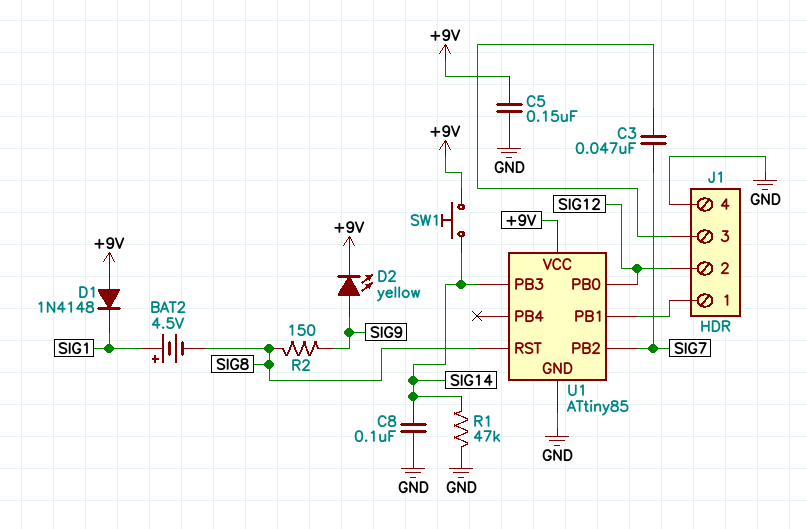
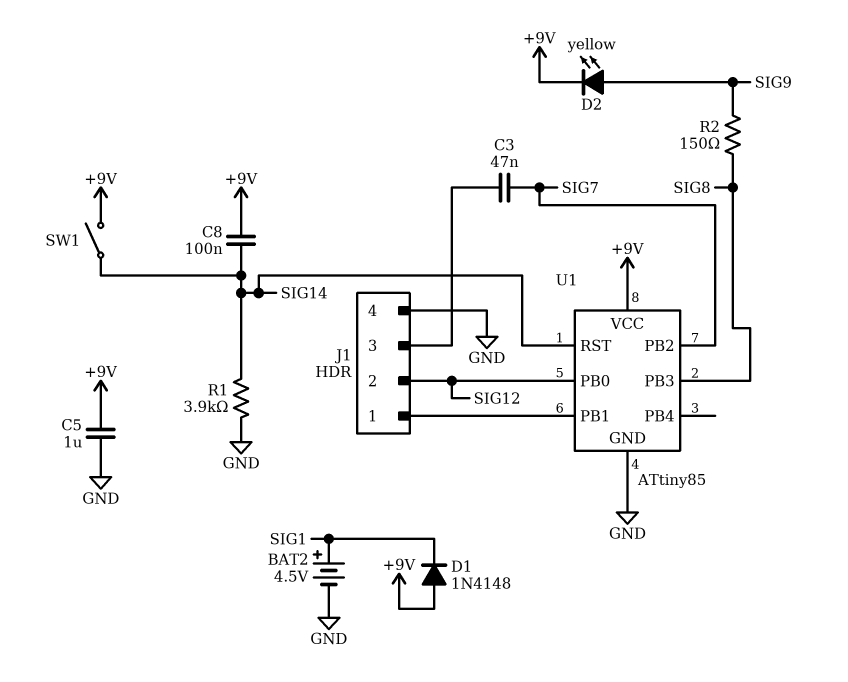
BAT2: 4.5V (plus SIG1, minus SIG8) -> 4.5V (plus SIG1, minus GND)
C5: 150nF (+9V, GND) -> 1uF (+9V, GND)
C8: 100nF (GND, SIG14) -> 100nF (+9V, SIG14)
R1: 47k (GND, SIG14) -> 3.9k (GND, SIG14)
SW1: button (+9V, SIG14) -> switch (+9V, SIG14)
U1 pin PB3: SIG14 -> SIG8
U1 pin RST: SIG8 -> SIG14

